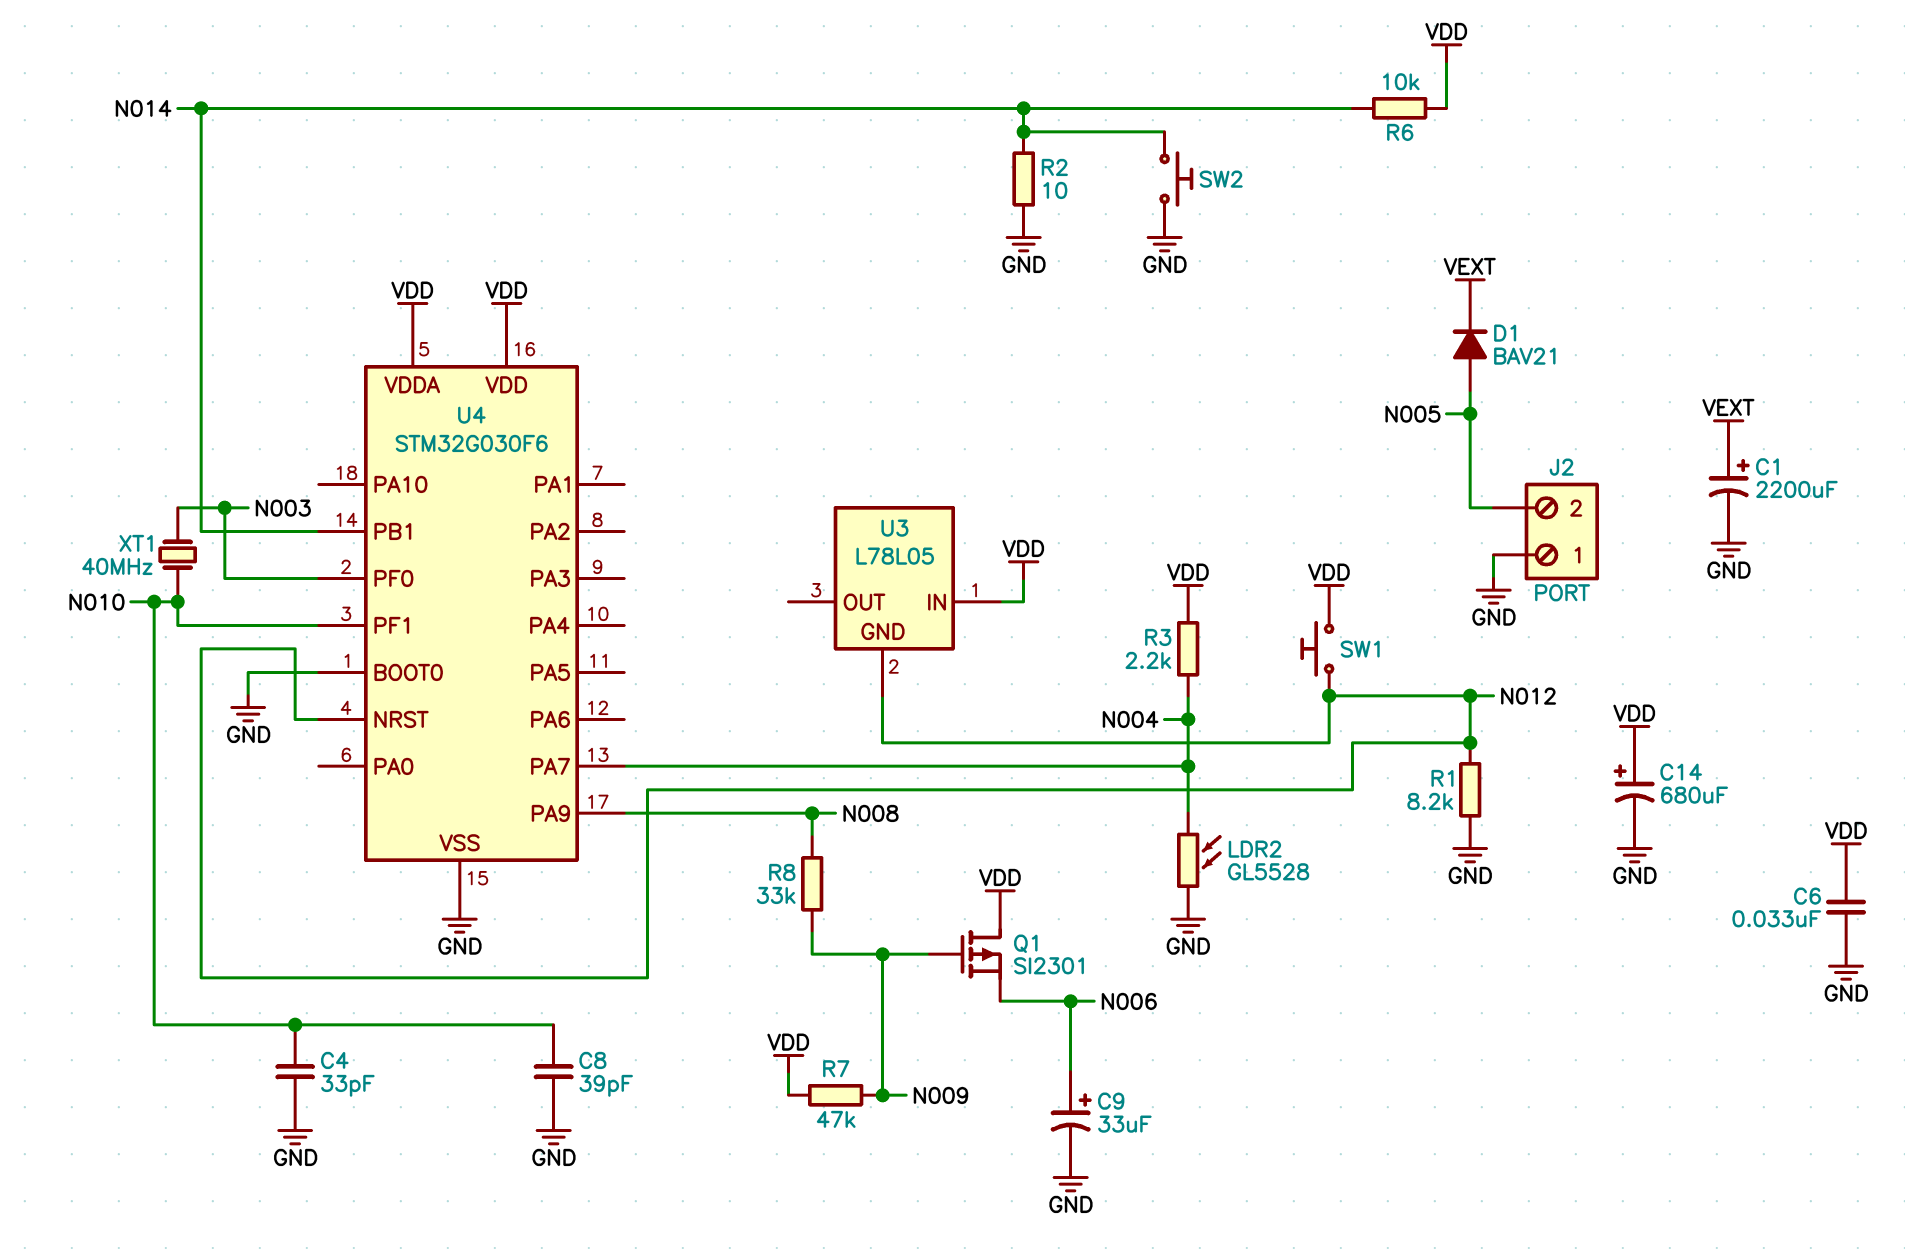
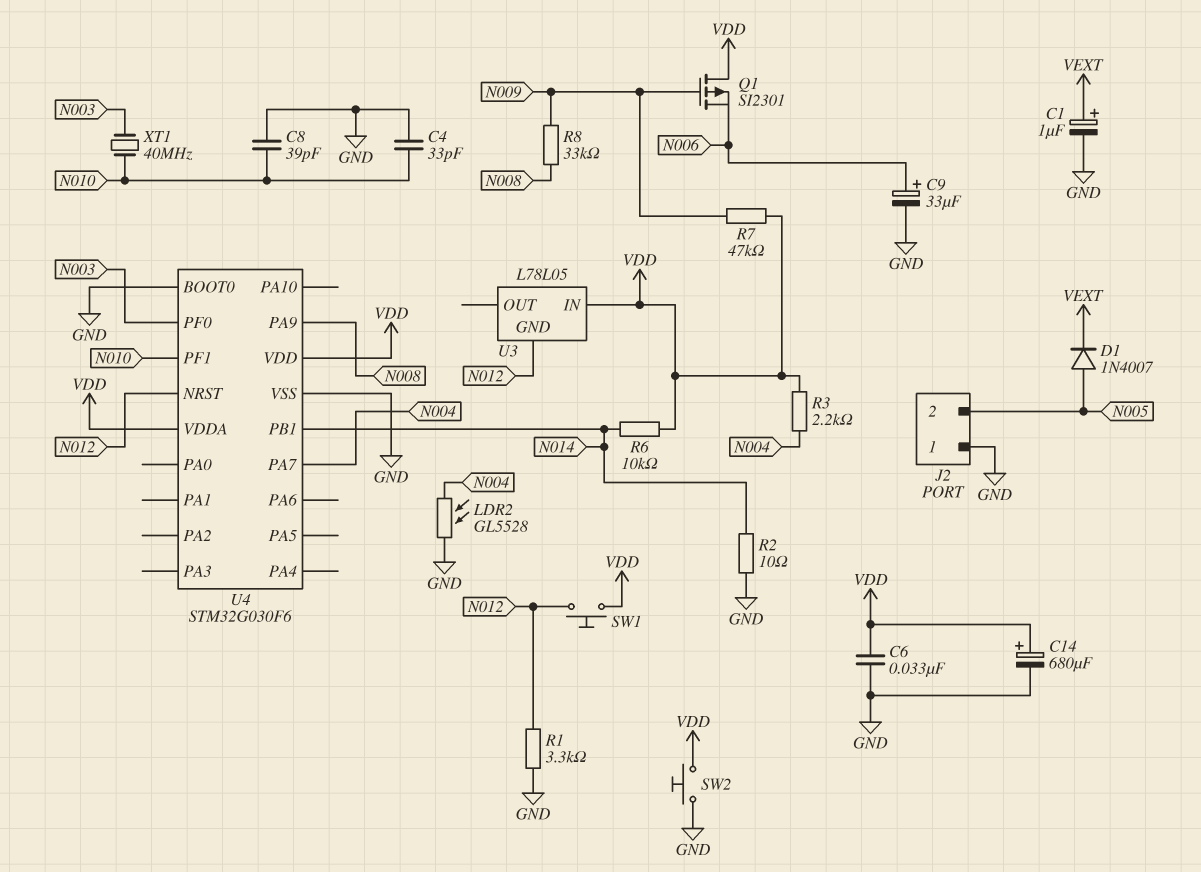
C1: 2200uF (plus VEXT, minus GND) -> 1uF (plus VEXT, minus GND)
D1: diode BAV21 (A N005, K VEXT) -> diode 1N4007 (A N005, K VEXT)
R1: 8.2k (GND, N012) -> 3.3k (GND, N012)
SW2: button (GND, N014) -> button (GND, VDD)

